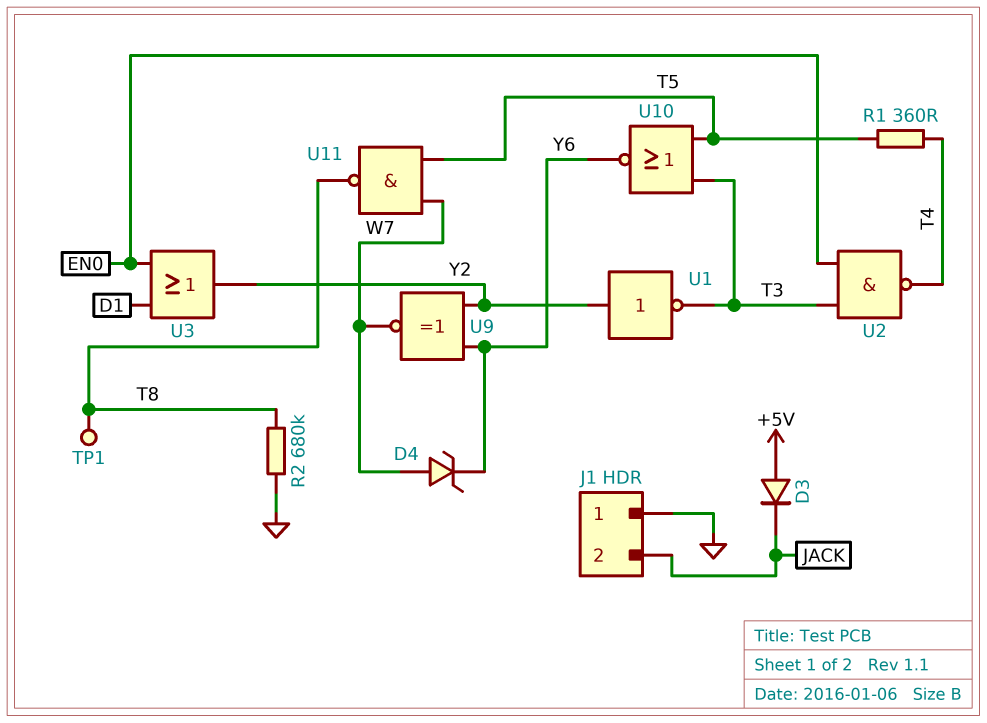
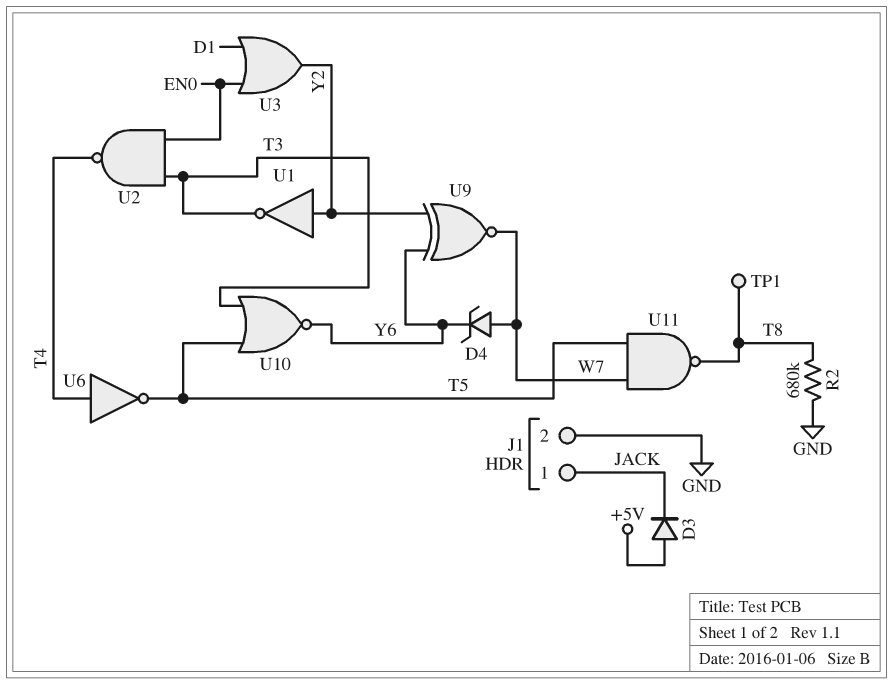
J1 pin 1: GND -> JACK
J1 pin 2: JACK -> GND
R1: 360 (T4, T5) -> none
U6: none -> NOT (in T4, out T5)

